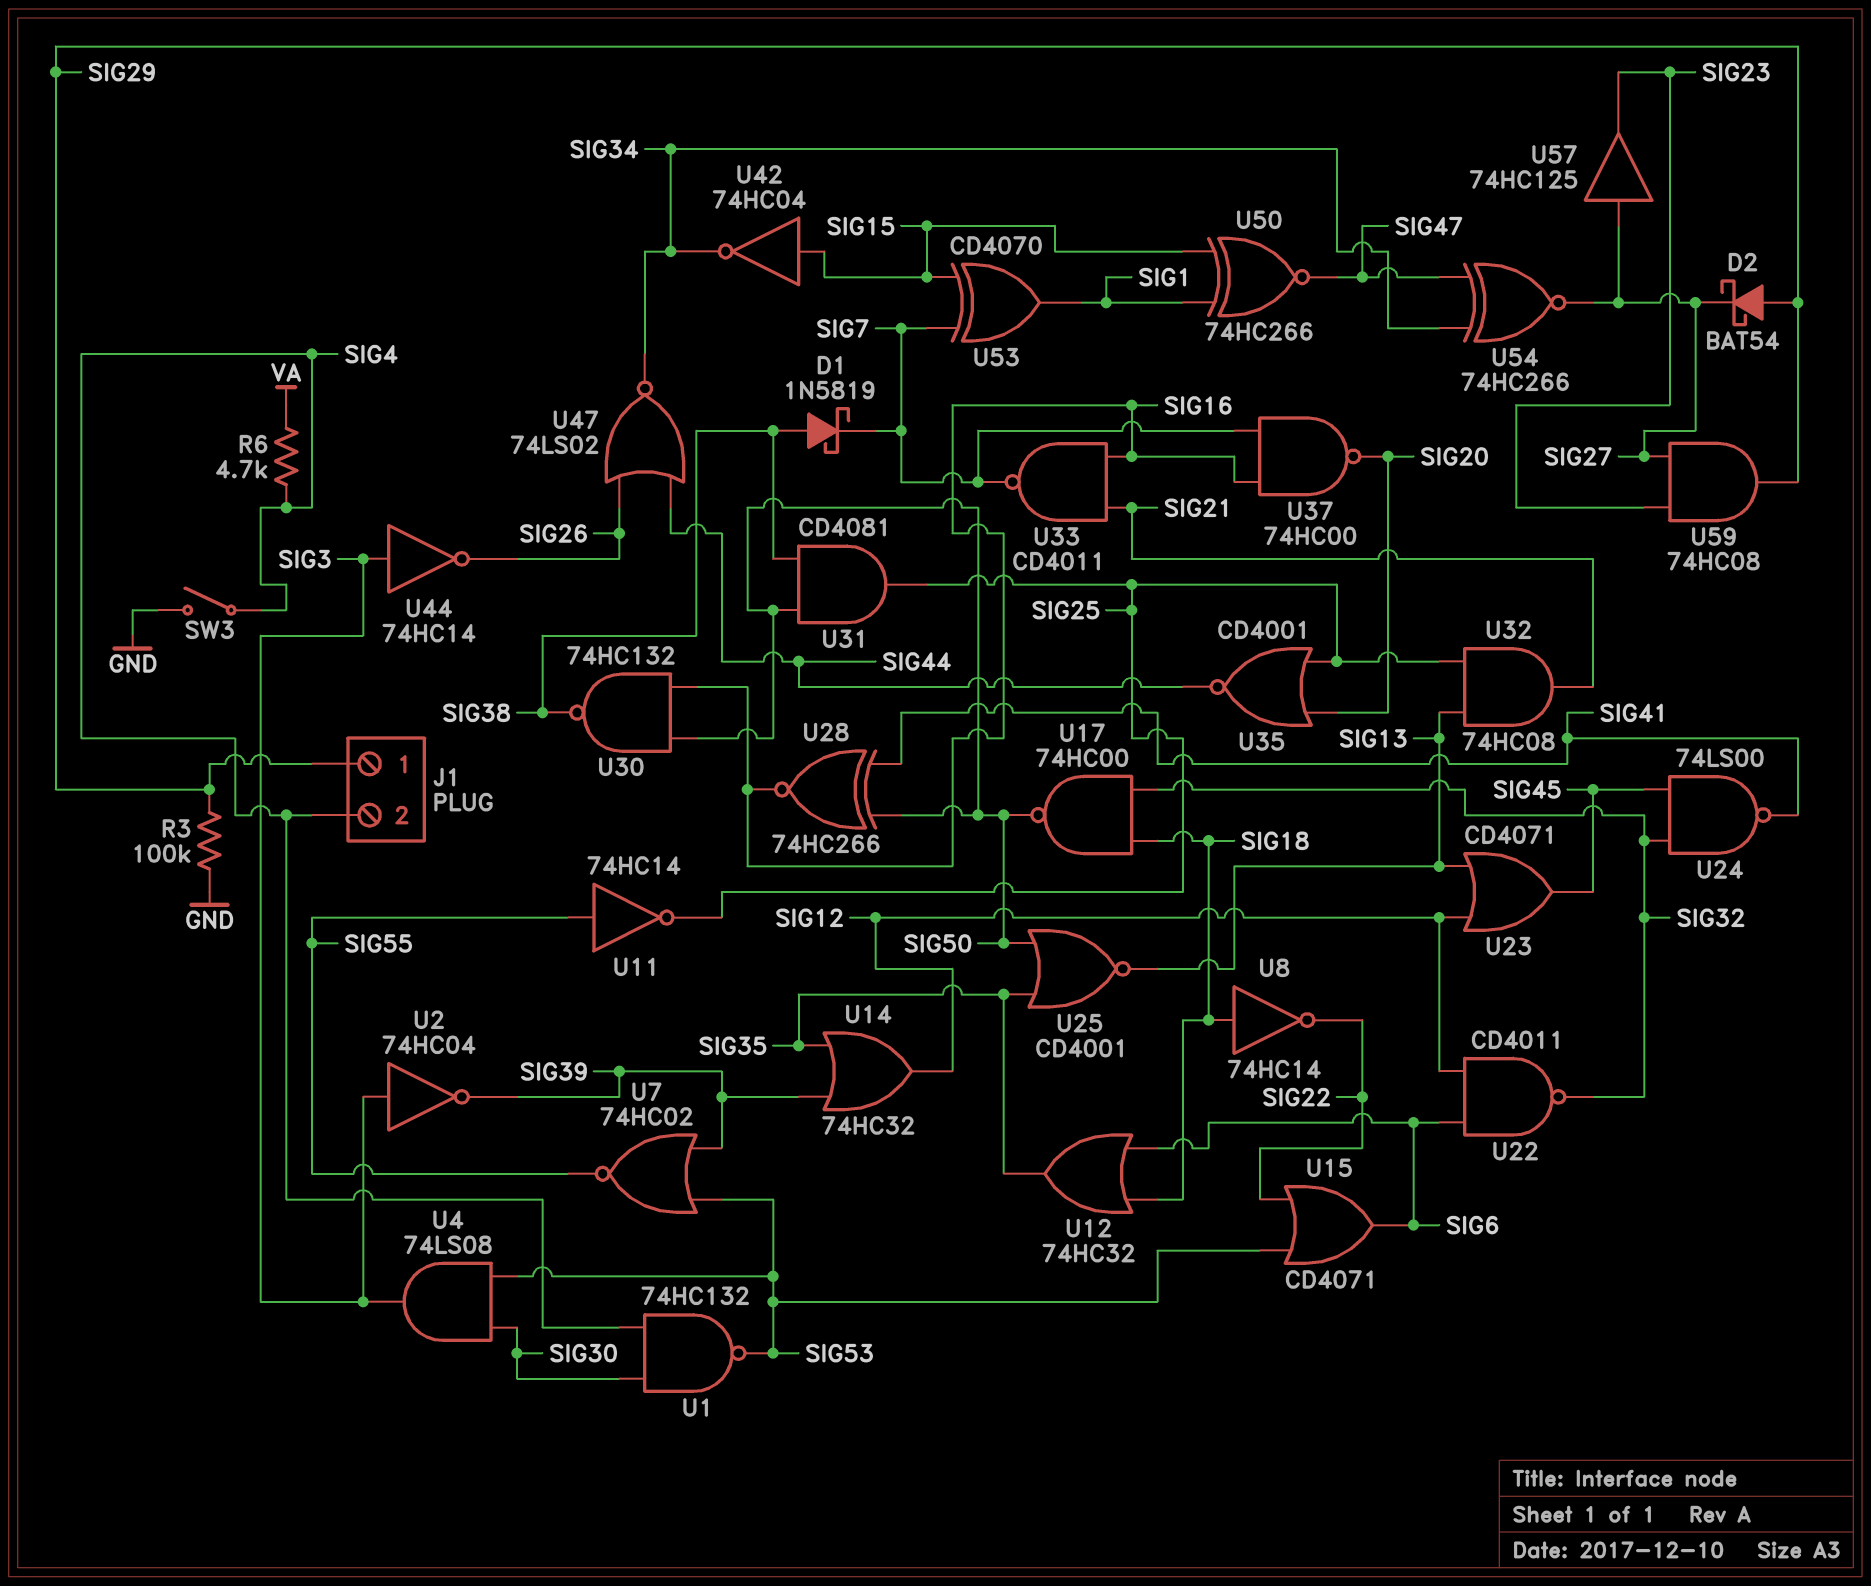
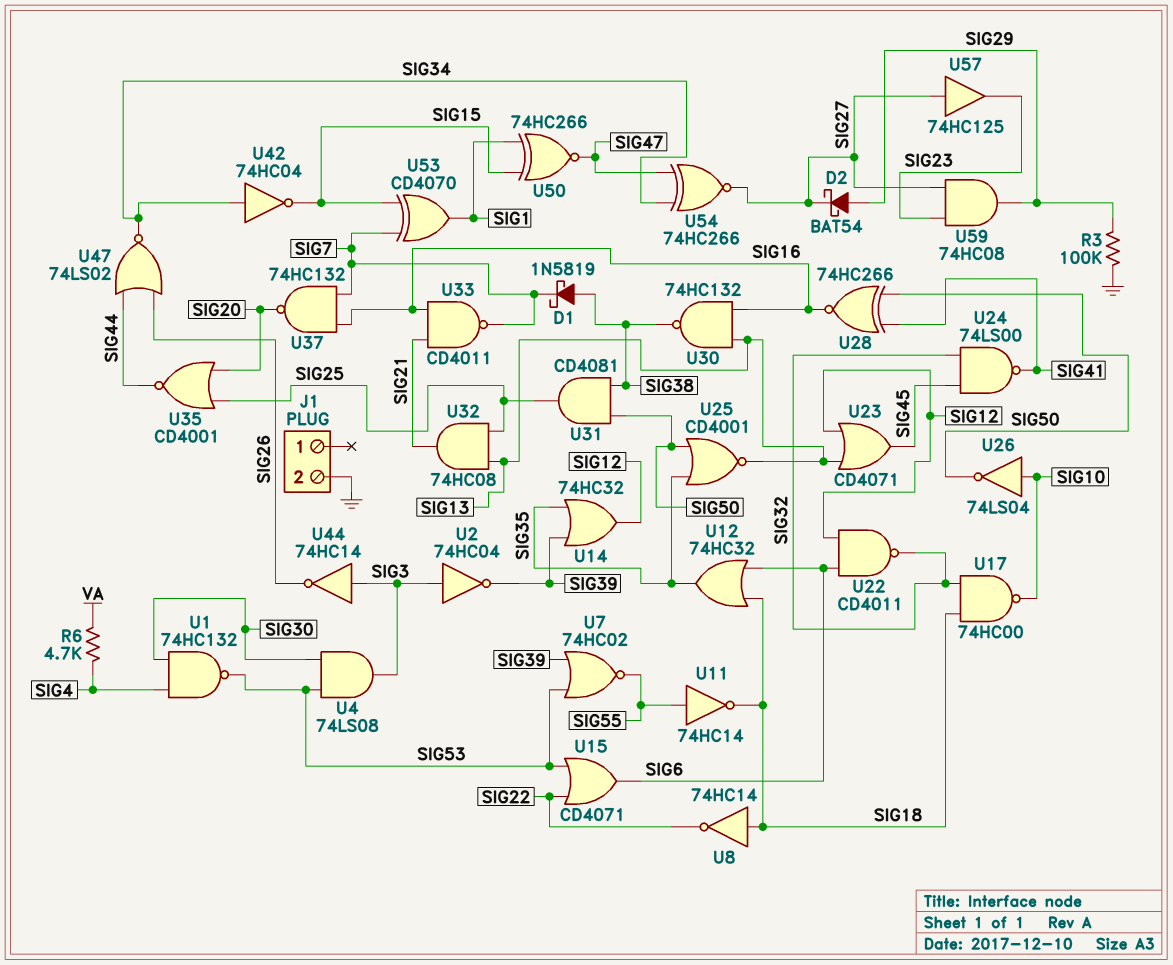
J1 pin 1: SIG29 -> none
J1 pin 2: SIG4 -> GND
SW3: switch (GND, SIG4) -> none
U11: NOT 74HC14 (in SIG55, out SIG25) -> NOT 74HC14 (in SIG55, out SIG18)
U17: NAND 74HC00 (in SIG18, in SIG32, out SIG50) -> NAND 74HC00 (in SIG18, in SIG32, out SIG10)
U26: none -> NOT 74LS04 (in SIG10, out SIG50)
U30: NAND 74HC132 (in SIG16, in SIG50, out SIG38) -> NAND 74HC132 (in SIG13, in SIG16, out SIG38)
U37: NAND 74HC00 (in SIG7, in SIG16, out SIG20) -> NAND 74HC132 (in SIG7, in SIG16, out SIG20)
U42: NOT 74HC04 (in SIG15, out SIG34) -> NOT 74HC04 (in SIG34, out SIG15)

